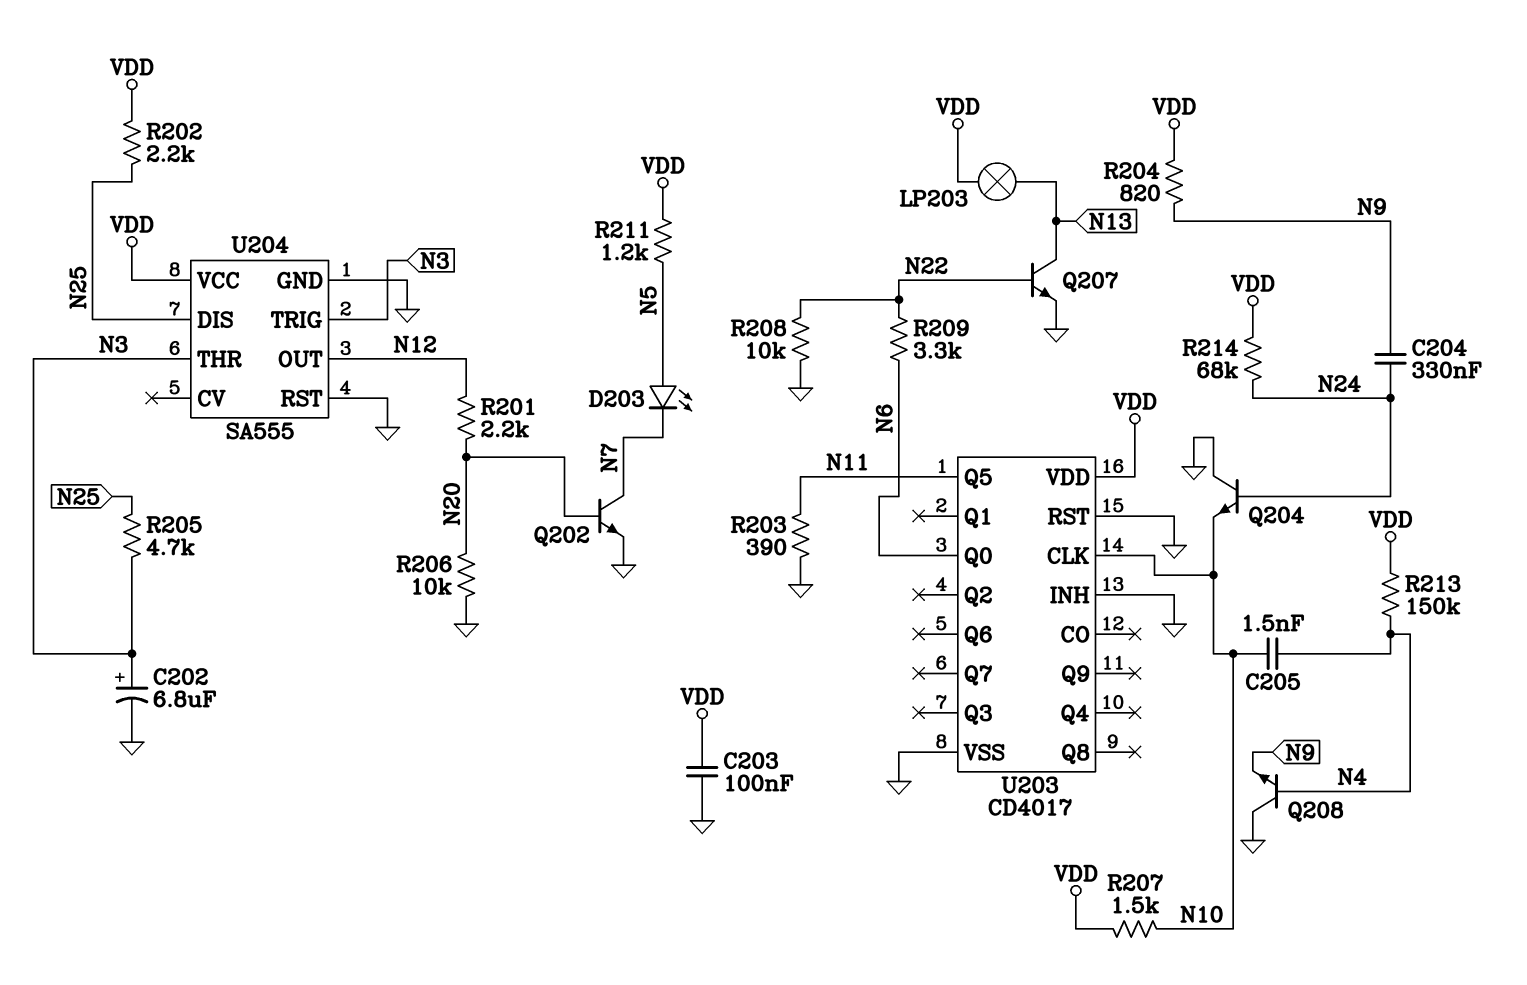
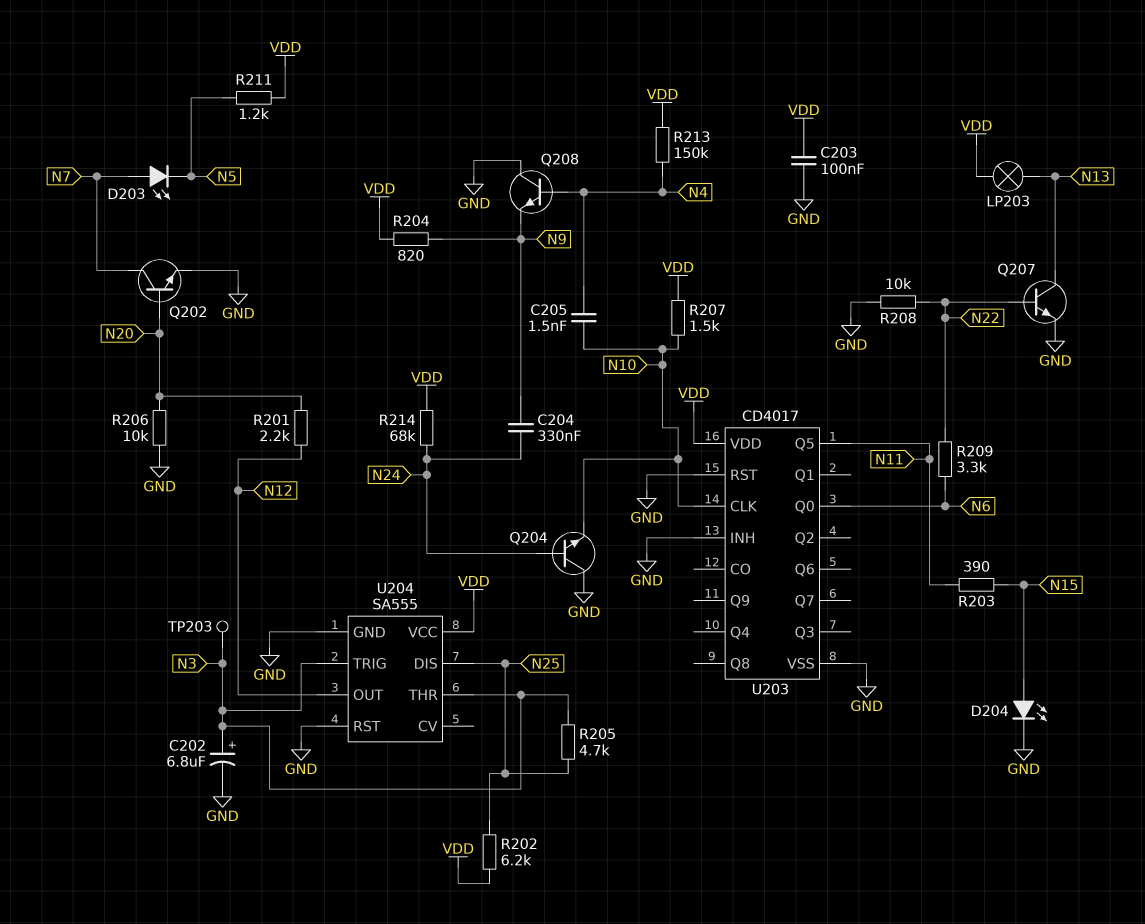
D203: LED (A N5, K N7) -> LED (A N7, K N5)
D204: none -> LED (A N15, K GND)
R202: 2.2k (N25, VDD) -> 6.2k (N25, VDD)
R203: 390 (GND, N11) -> 390 (N11, N15)
TP203: none -> test point (N3)

